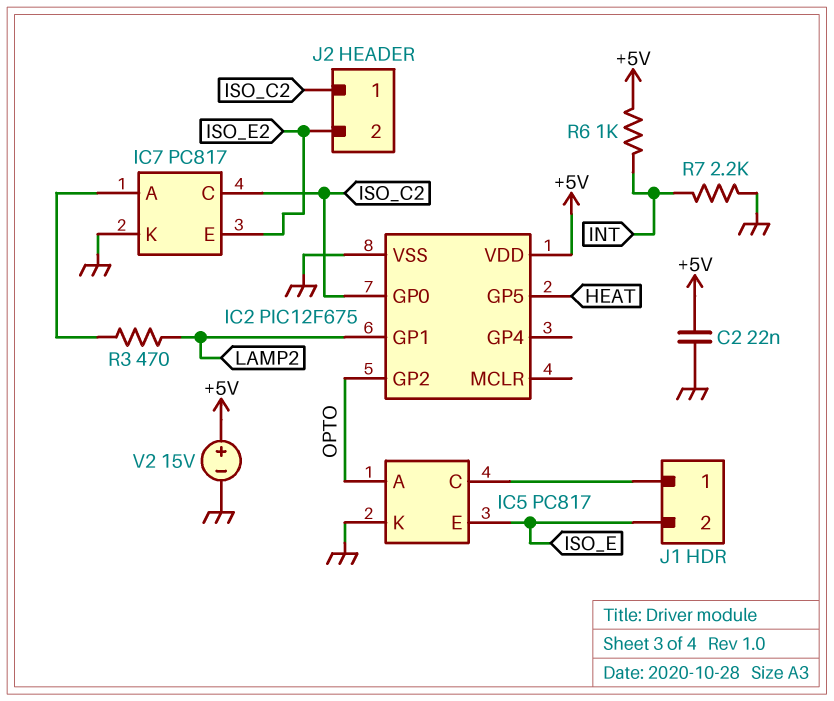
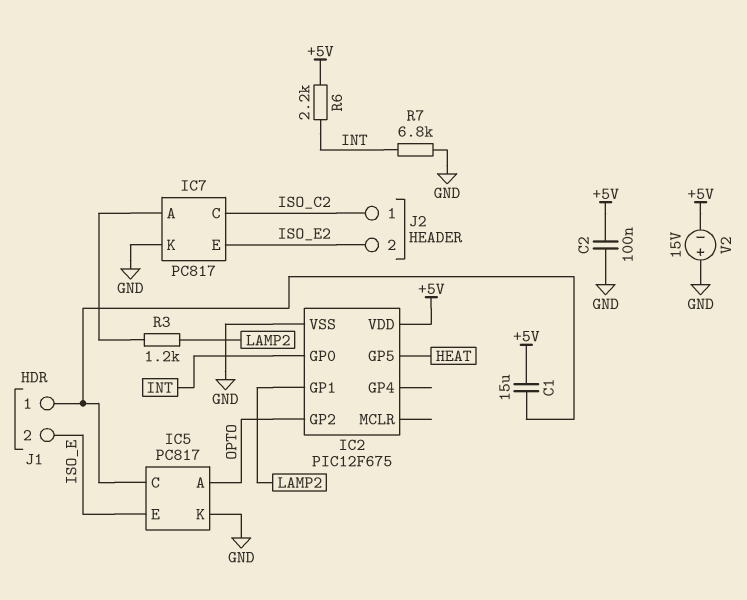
C1: none -> 15uF (+5V, IC5/C)
C2: 22nF (+5V, GND) -> 100nF (+5V, GND)
IC2 pin GP0: ISO_C2 -> INT
R3: 470 (IC7/A, LAMP2) -> 1.2k (IC7/A, LAMP2)
R6: 1k (+5V, INT) -> 2.2k (+5V, INT)
R7: 2.2k (GND, INT) -> 6.8k (GND, INT)
V2: 15V (plus +5V, minus GND) -> 15V (plus GND, minus +5V)

